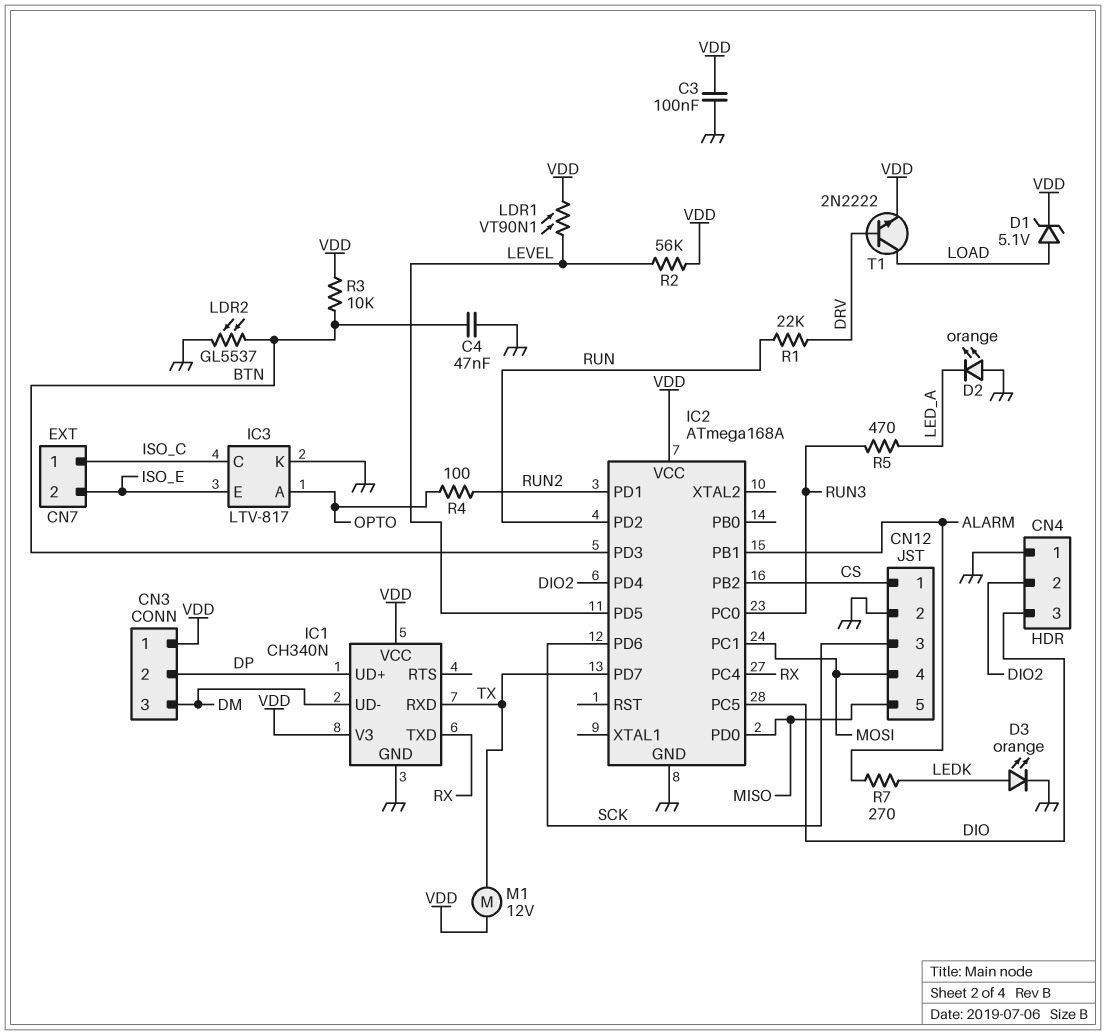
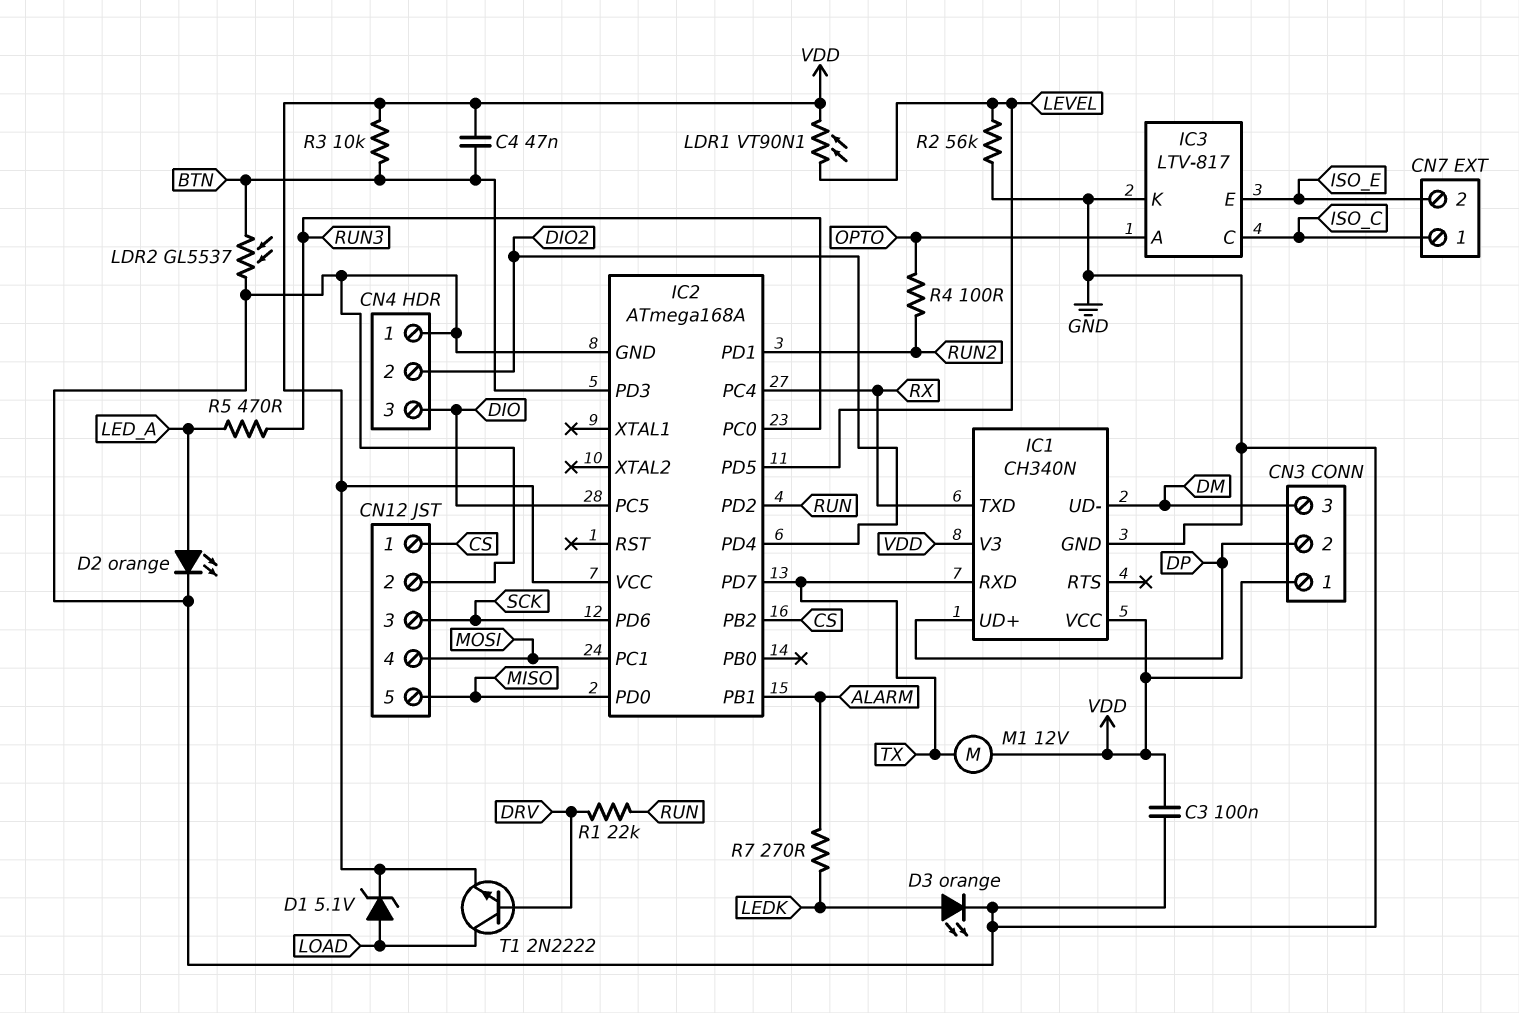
C4: 47nF (BTN, GND) -> 47nF (BTN, VDD)
D2: LED orange (A GND, K LED_A) -> LED orange (A LED_A, K GND)
R2: 56k (LEVEL, VDD) -> 56k (GND, LEVEL)

